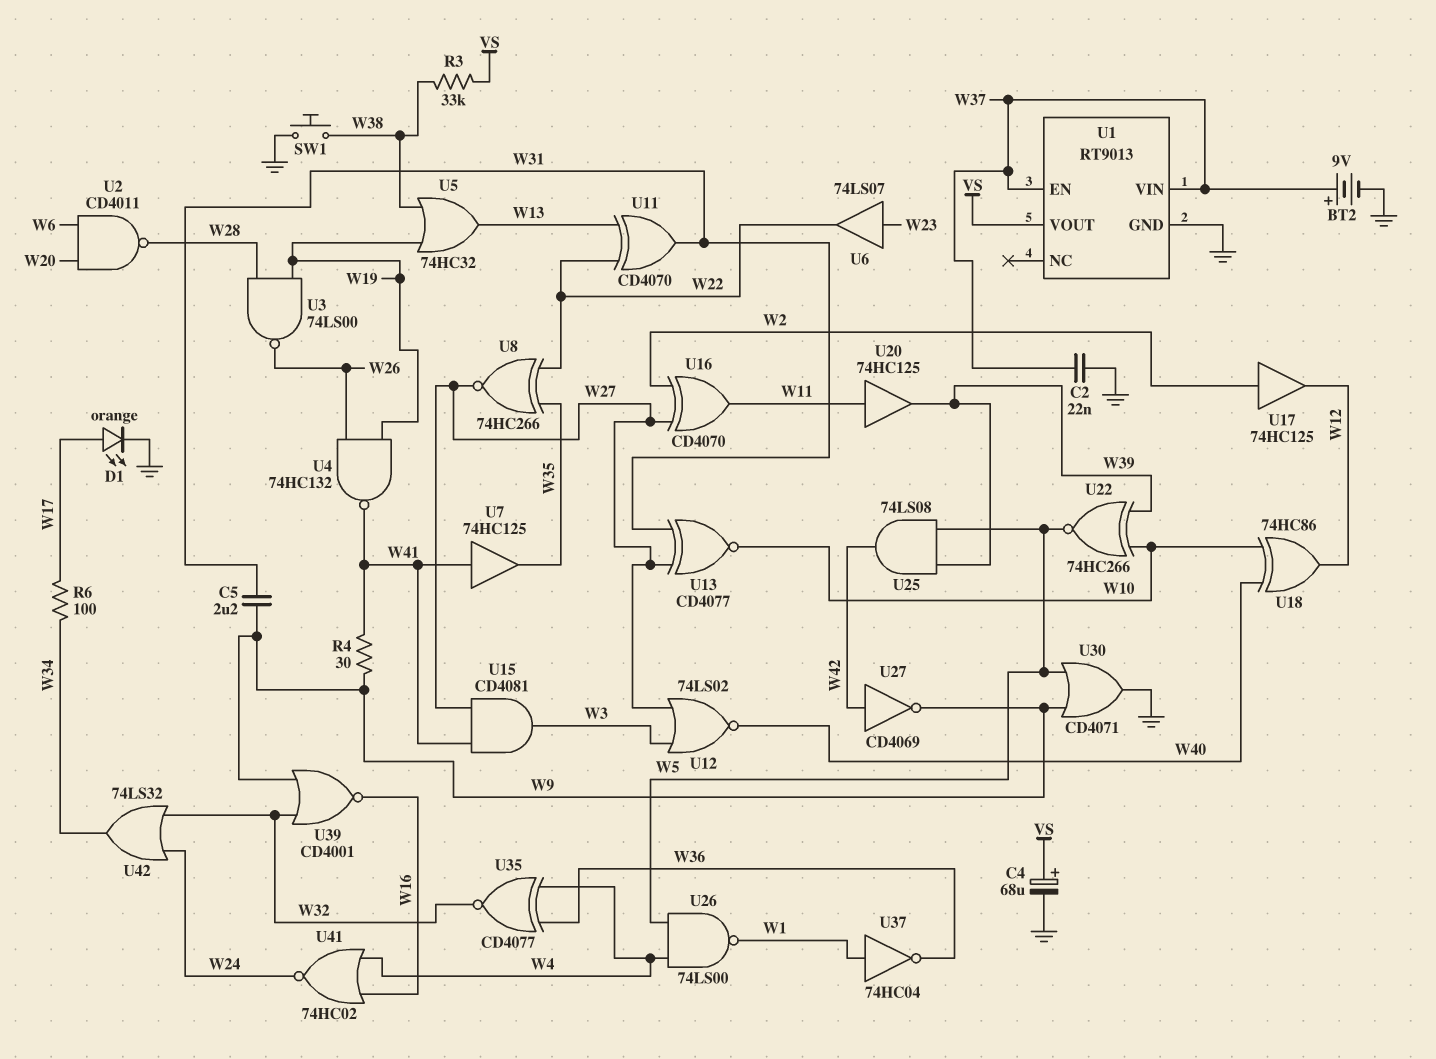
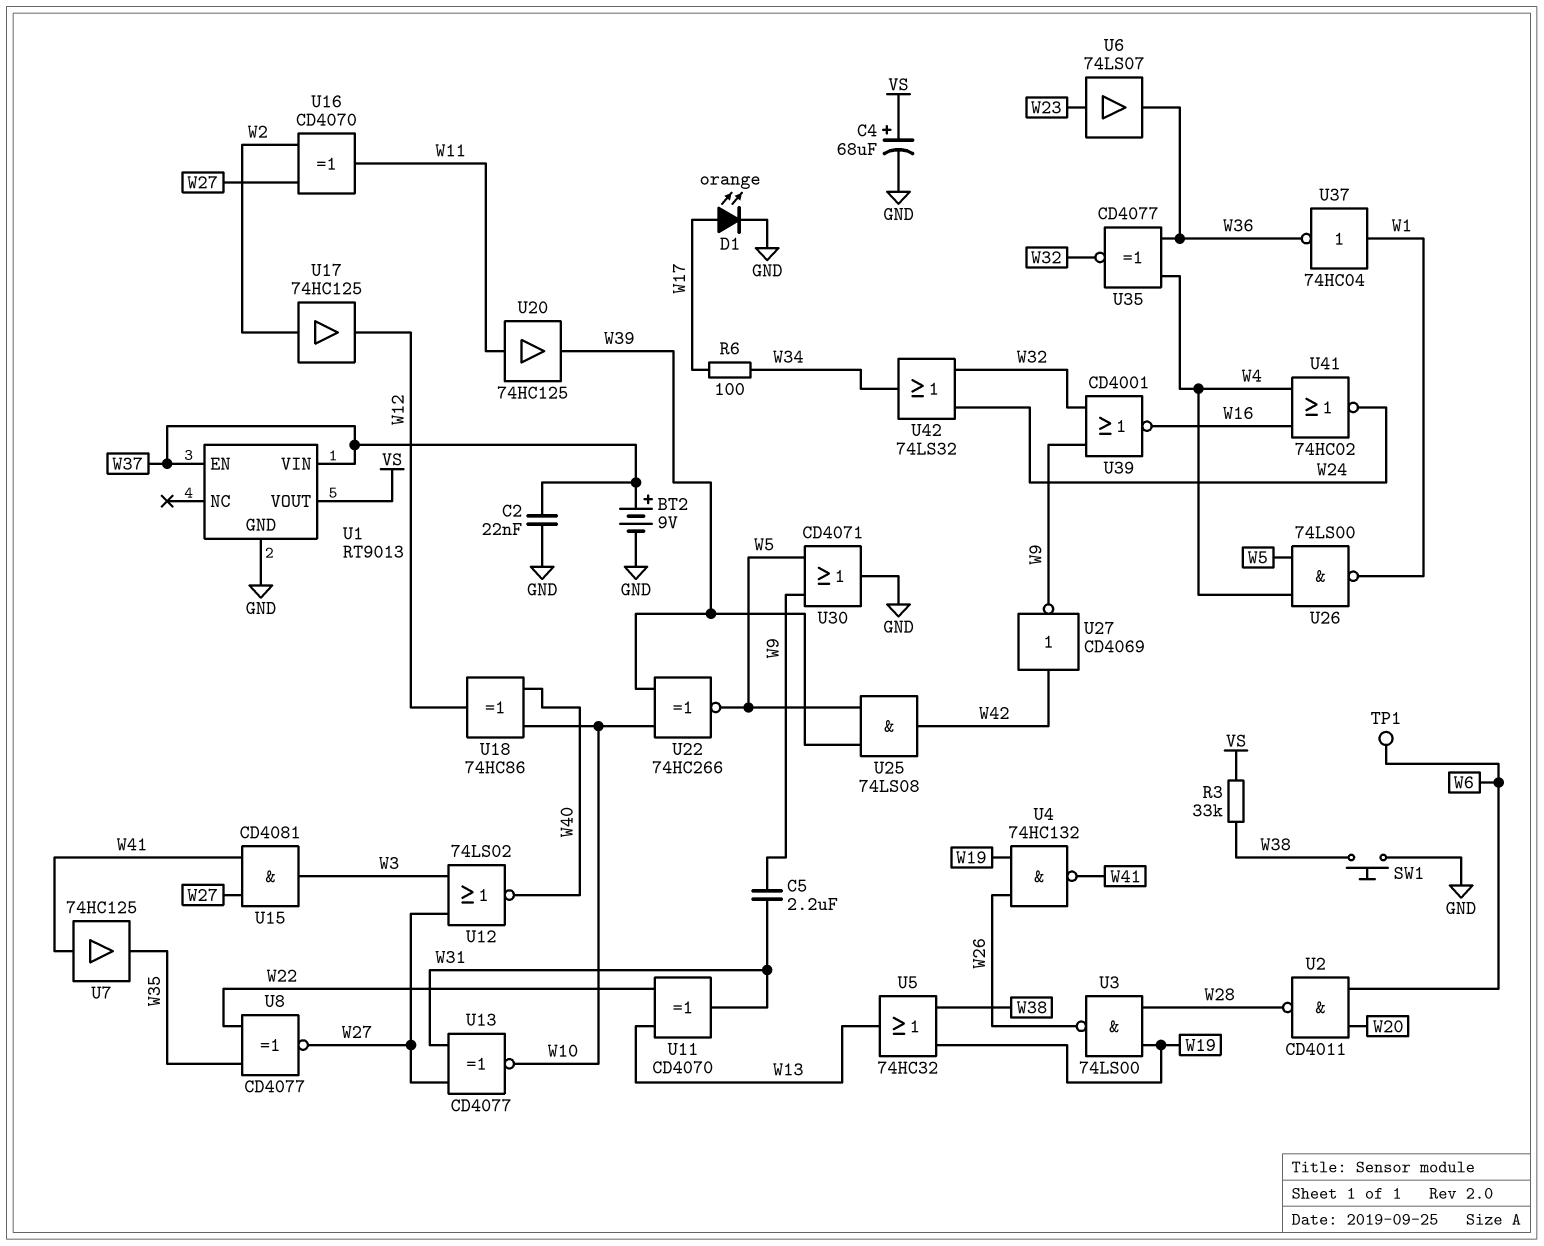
R4: 30 (W9, W41) -> none
TP1: none -> test point (W6)
U6: buffer 74LS07 (in W23, out W22) -> buffer 74LS07 (in W23, out W36)
U8: XNOR 74HC266 (in W22, in W35, out W27) -> XNOR CD4077 (in W22, in W35, out W27)

